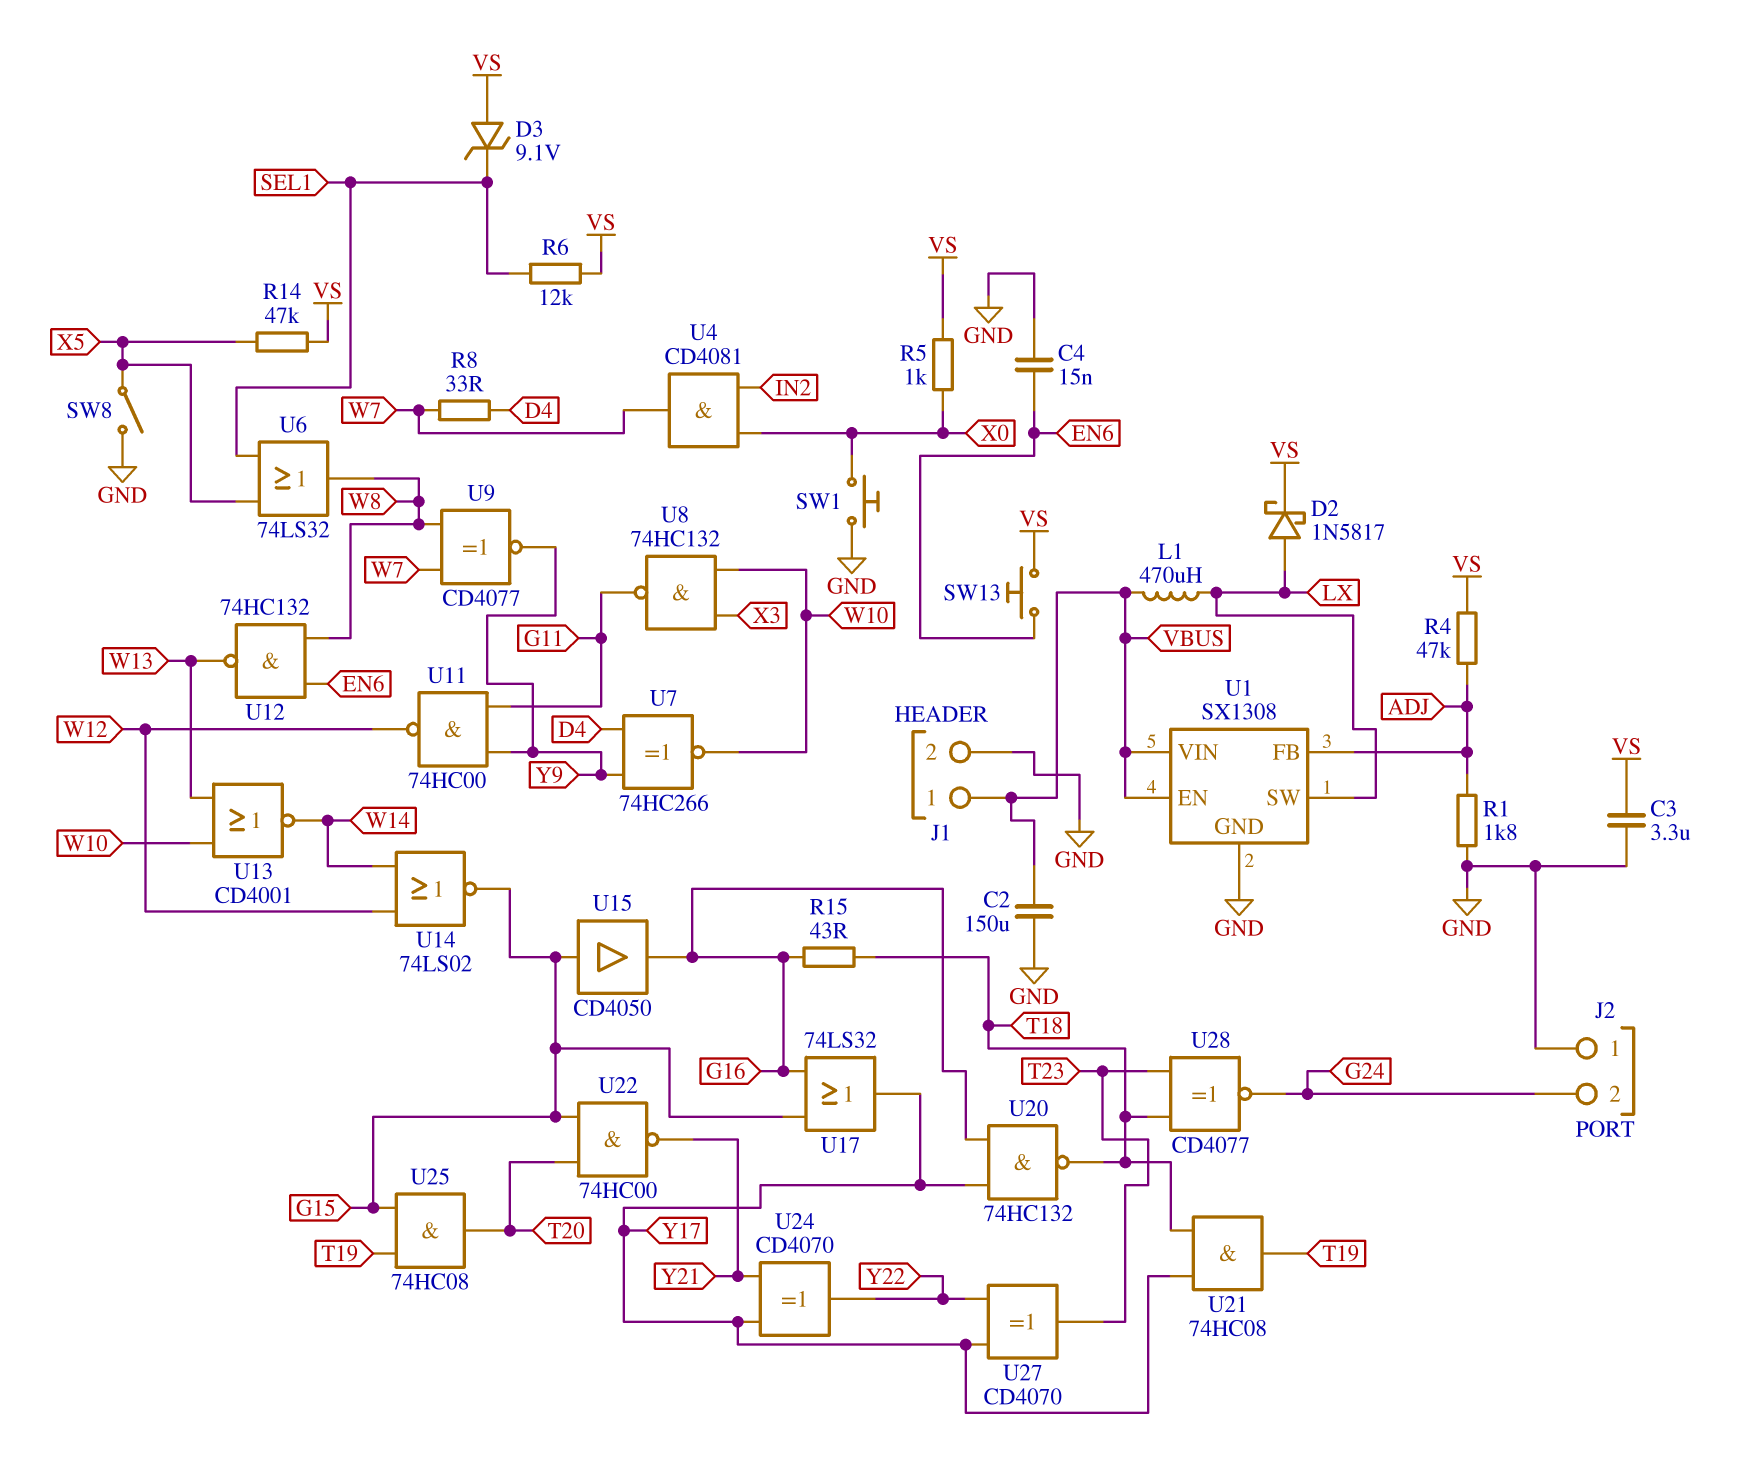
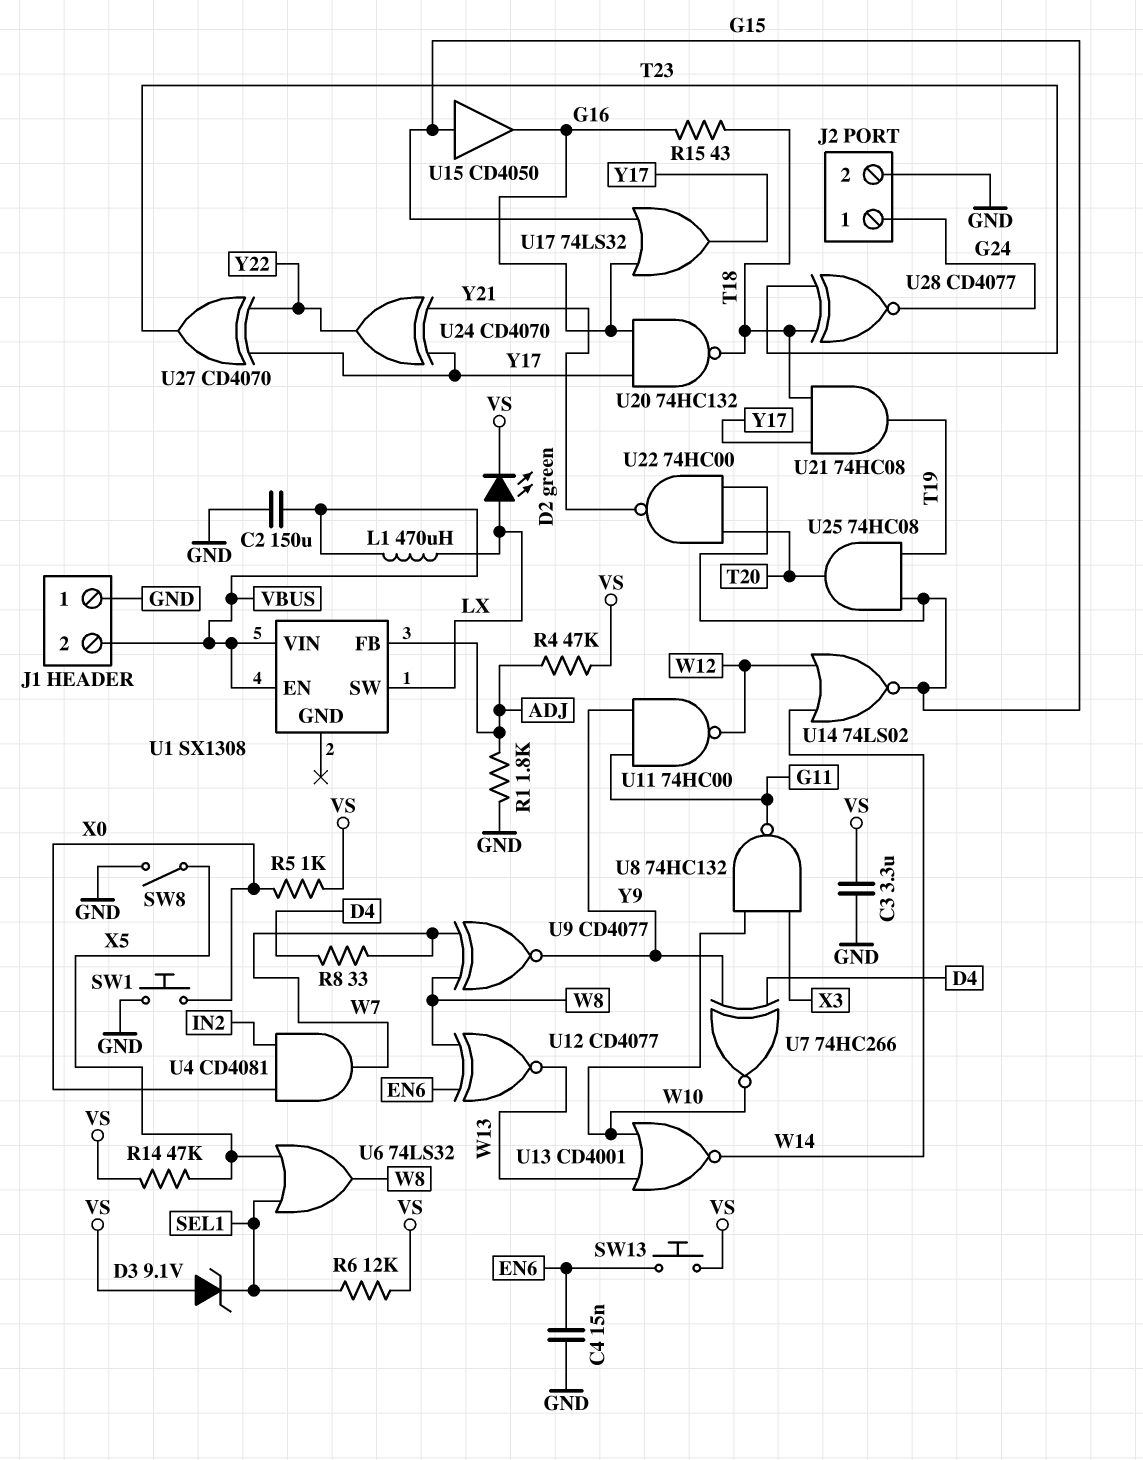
D2: schottky 1N5817 (A LX, K VS) -> LED green (A LX, K VS)
J1 pin 1: VBUS -> GND
J1 pin 2: GND -> VBUS
J2 pin 1: GND -> G24
J2 pin 2: G24 -> GND
U1 pin GND: GND -> none
U12: NAND 74HC132 (in EN6, in W8, out W13) -> XNOR CD4077 (in EN6, in W8, out W13)

